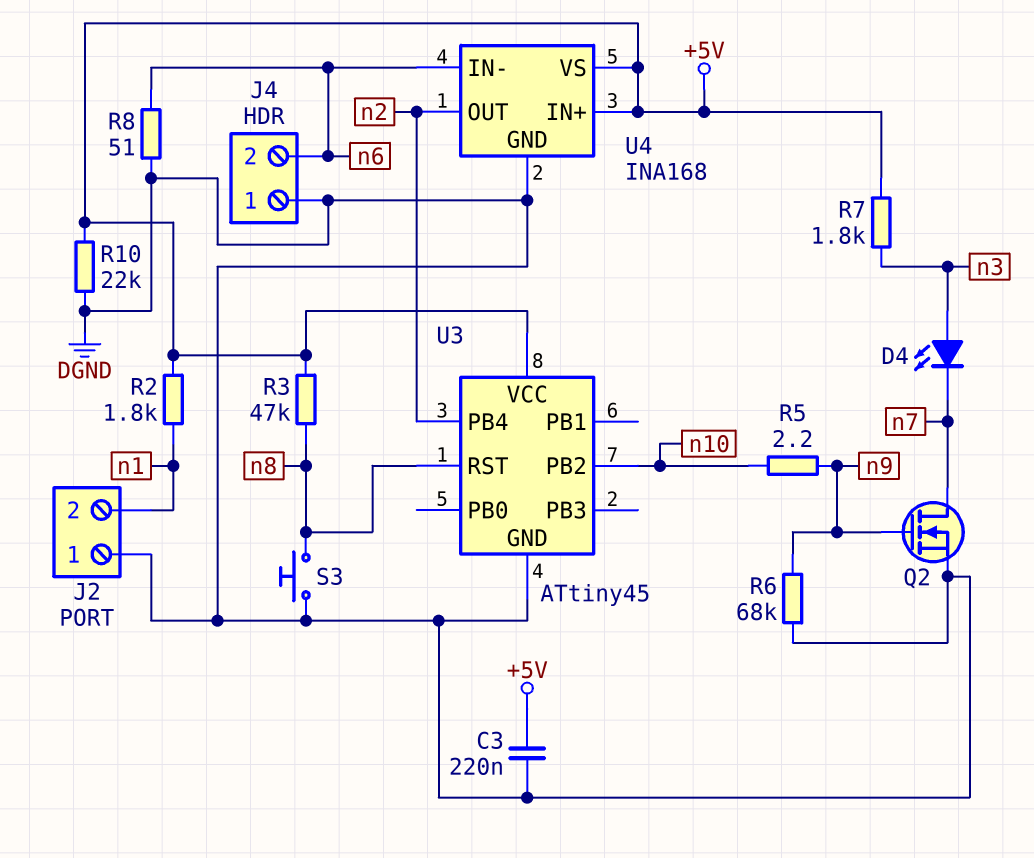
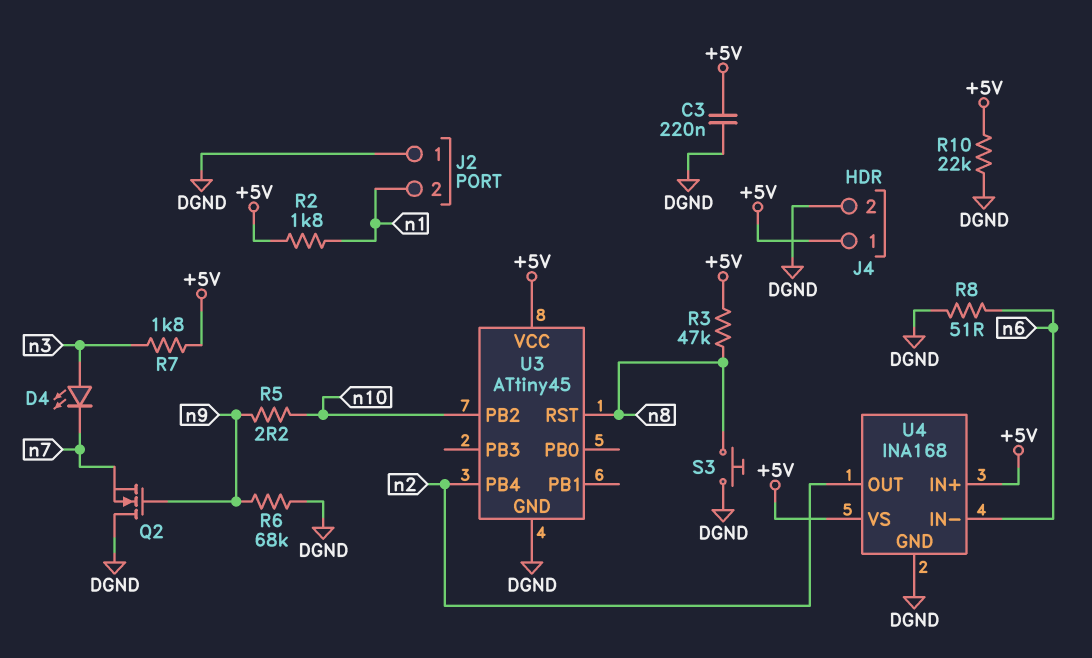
J4 pin 1: DGND -> +5V
J4 pin 2: n6 -> DGND
Q2: NMOS (G n9, D n7, S DGND) -> NMOS (G n9, D DGND, S n7)

